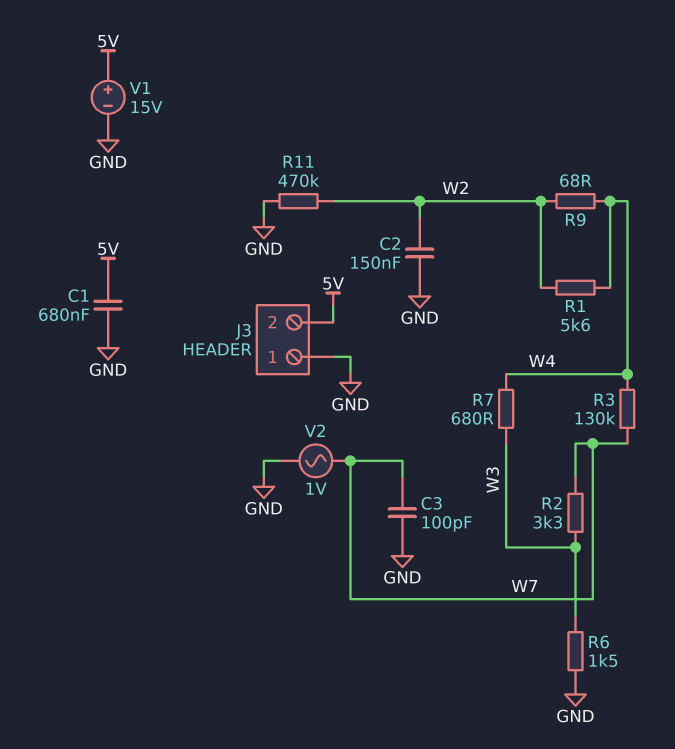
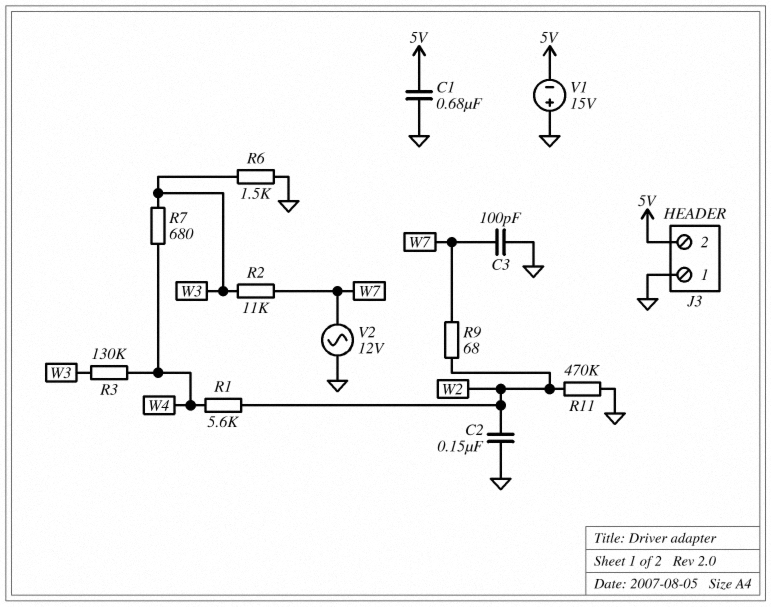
R2: 3.3k (W3, W7) -> 11k (W3, W7)
R3: 130k (W4, W7) -> 130k (W3, W4)
R9: 68 (W2, W4) -> 68 (W2, W7)
V1: 15V (plus 5V, minus GND) -> 15V (plus GND, minus 5V)
V2: AC 1V (GND, W7) -> AC 12V (GND, W7)

